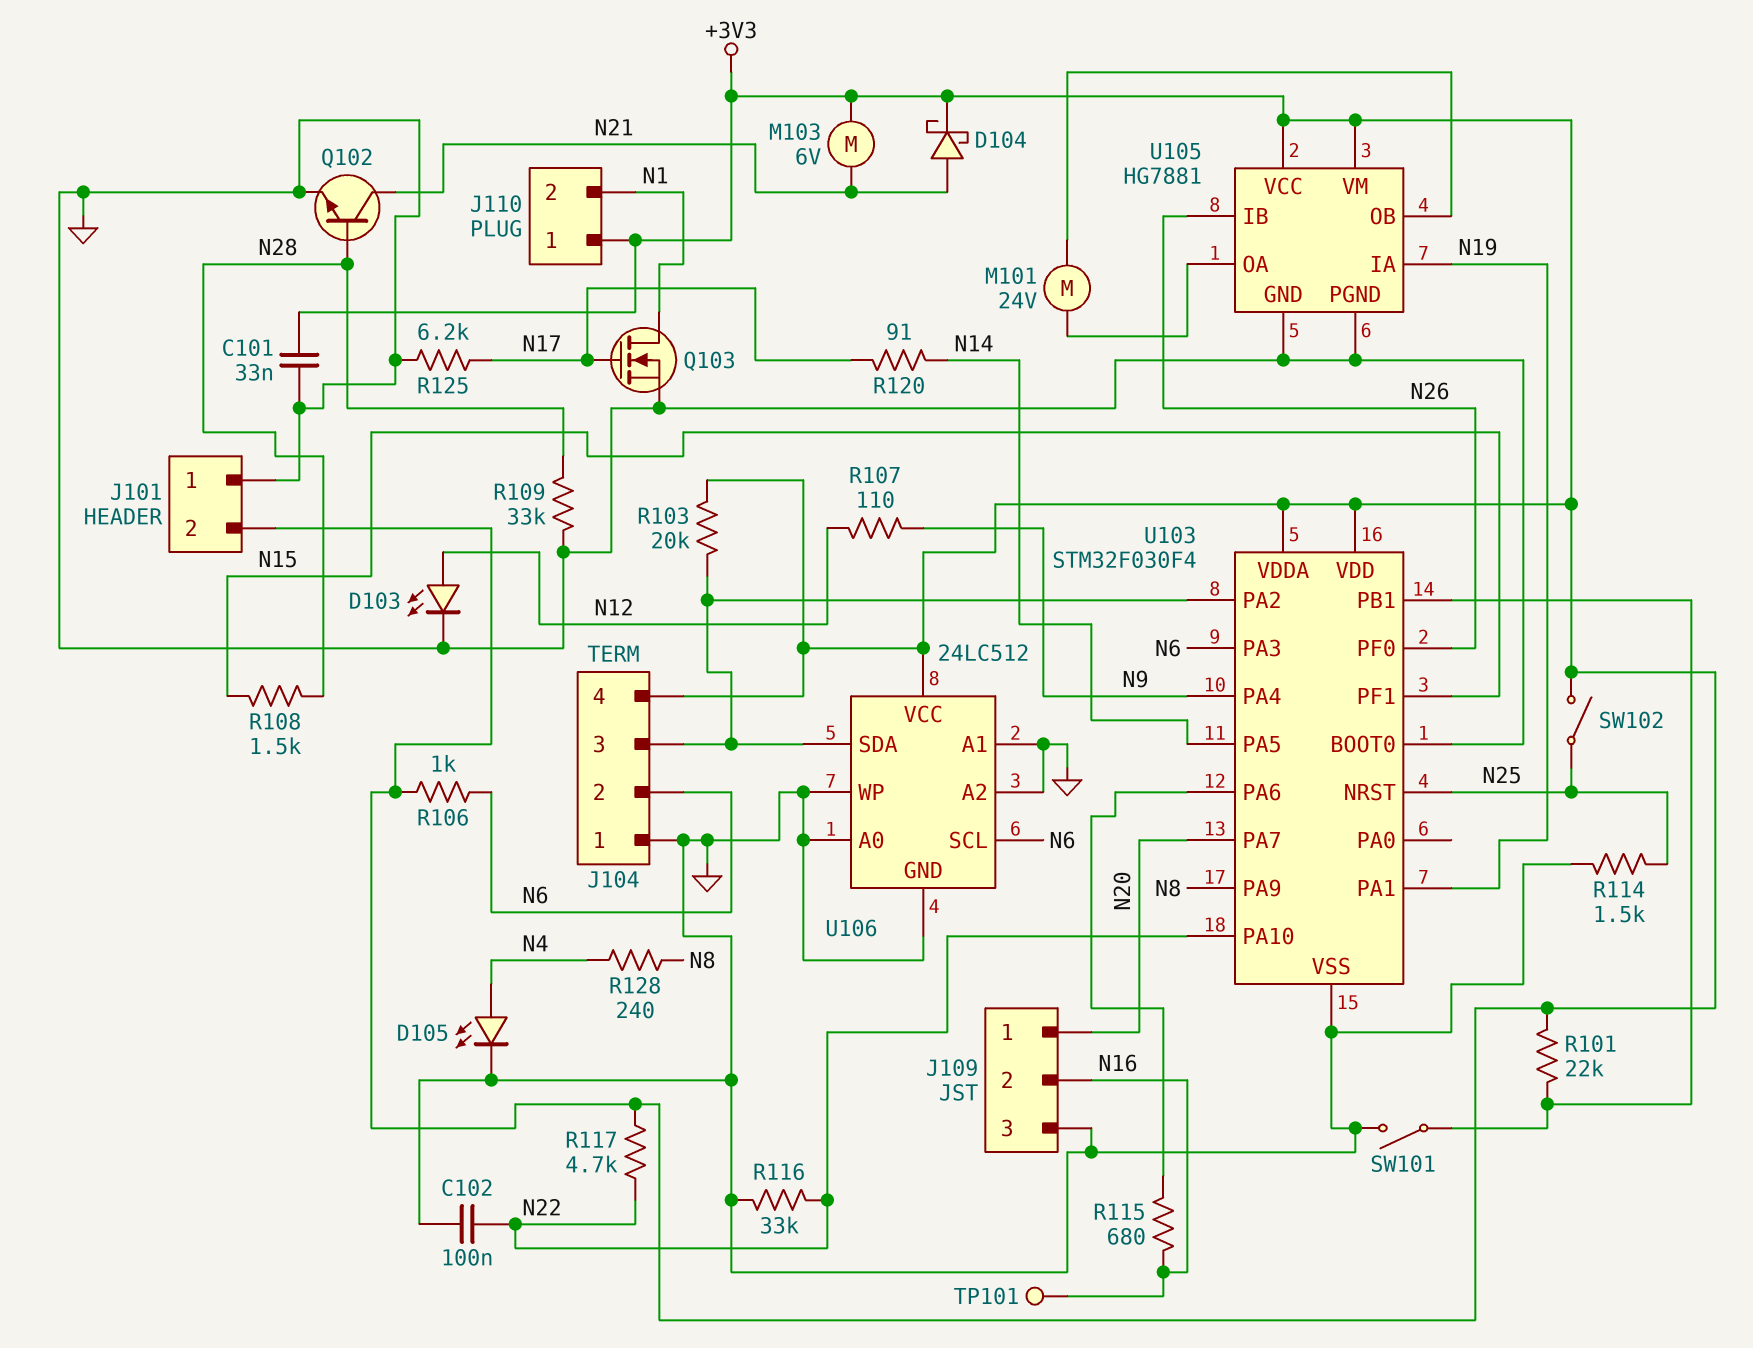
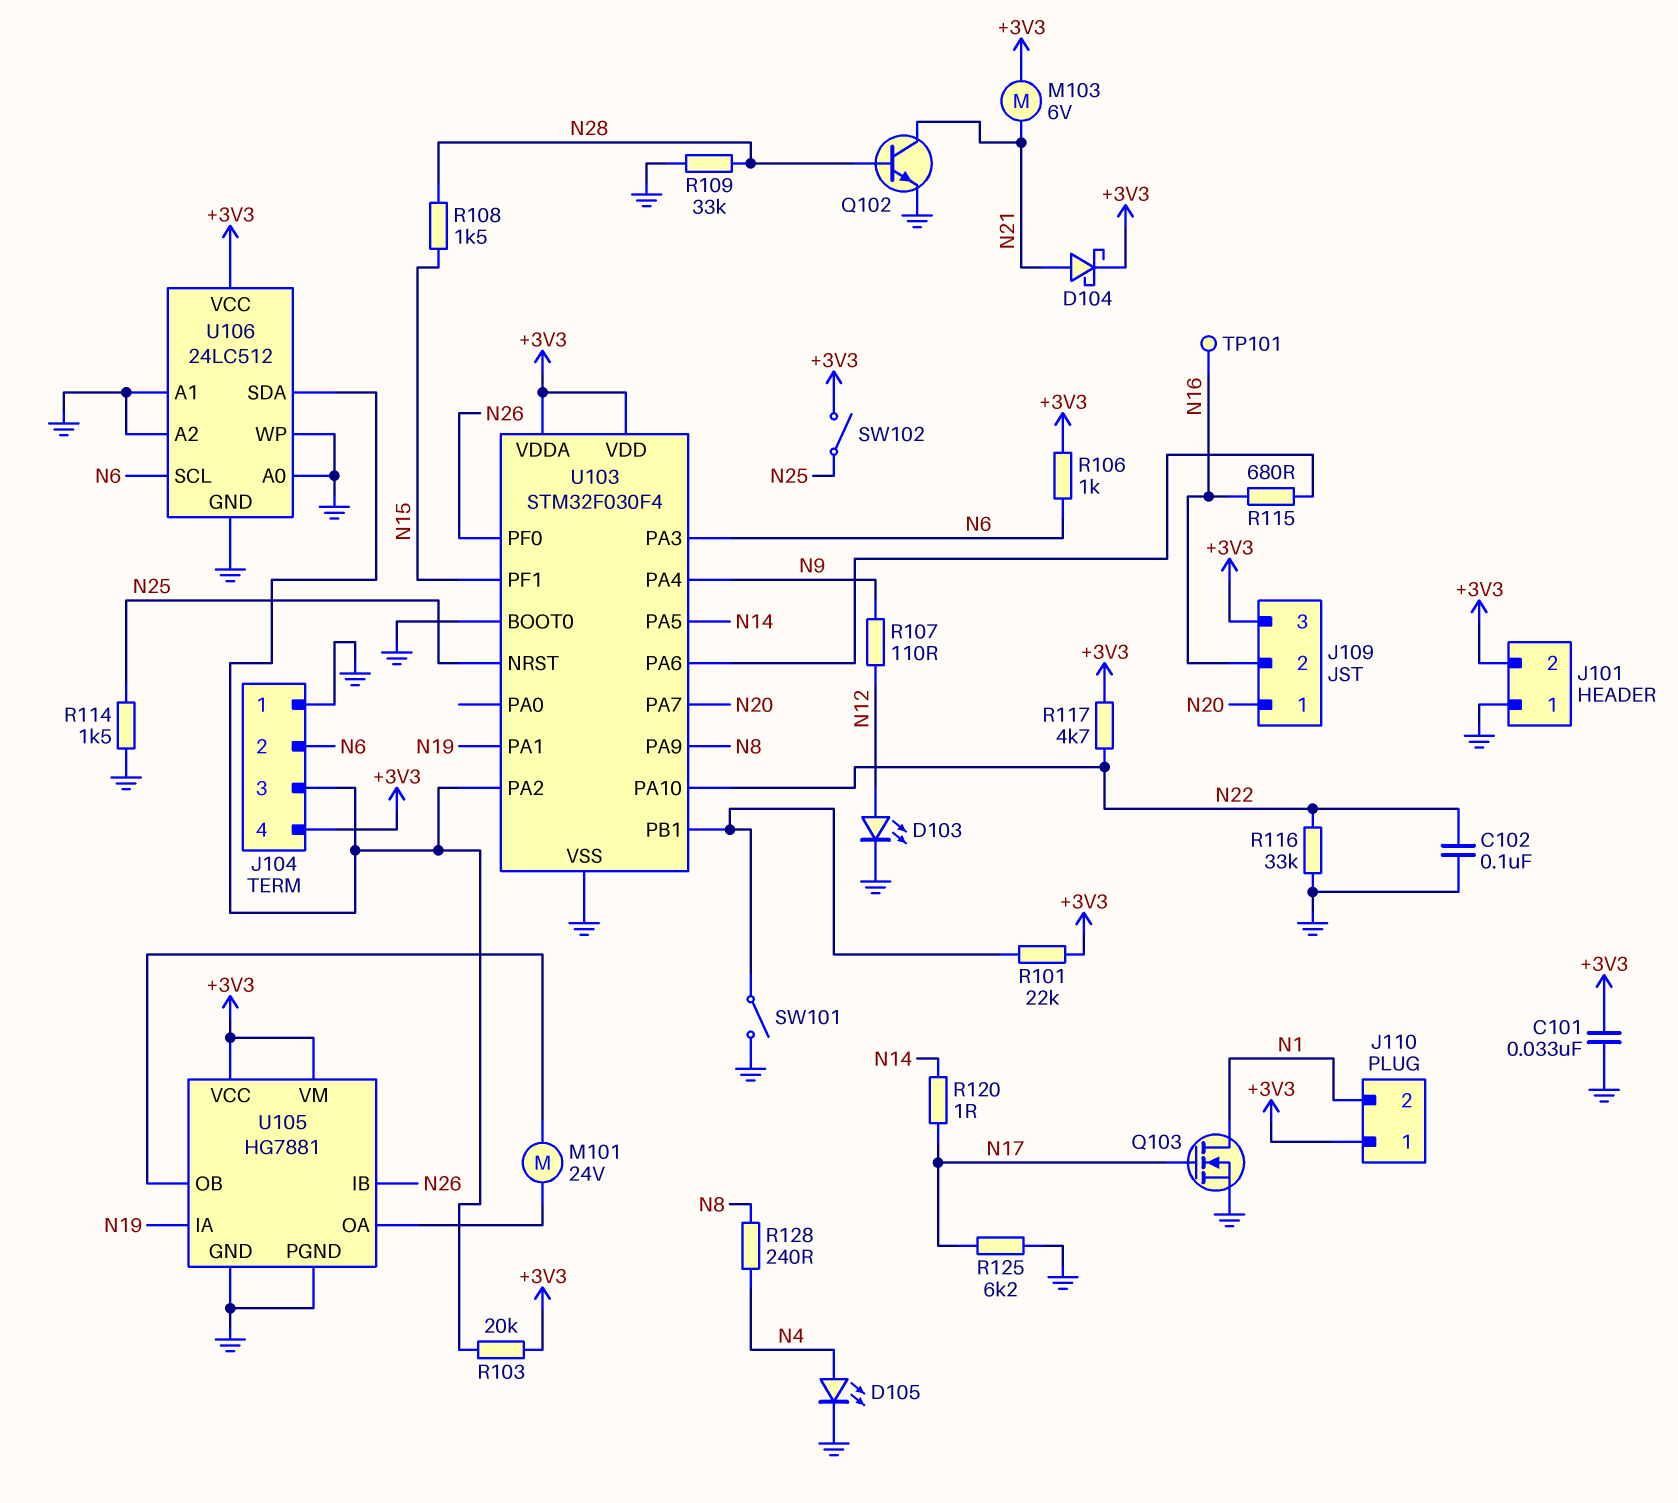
J109 pin 3: GND -> +3V3
R120: 91 (N14, N17) -> 1 (N14, N17)

